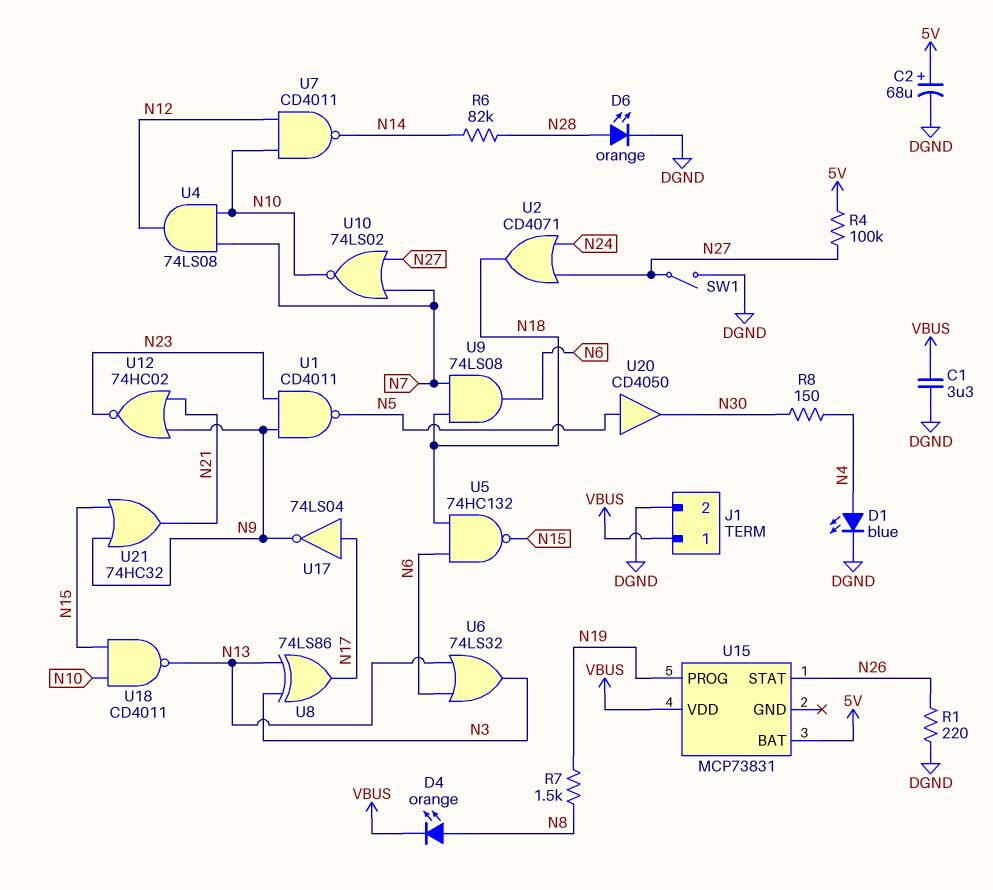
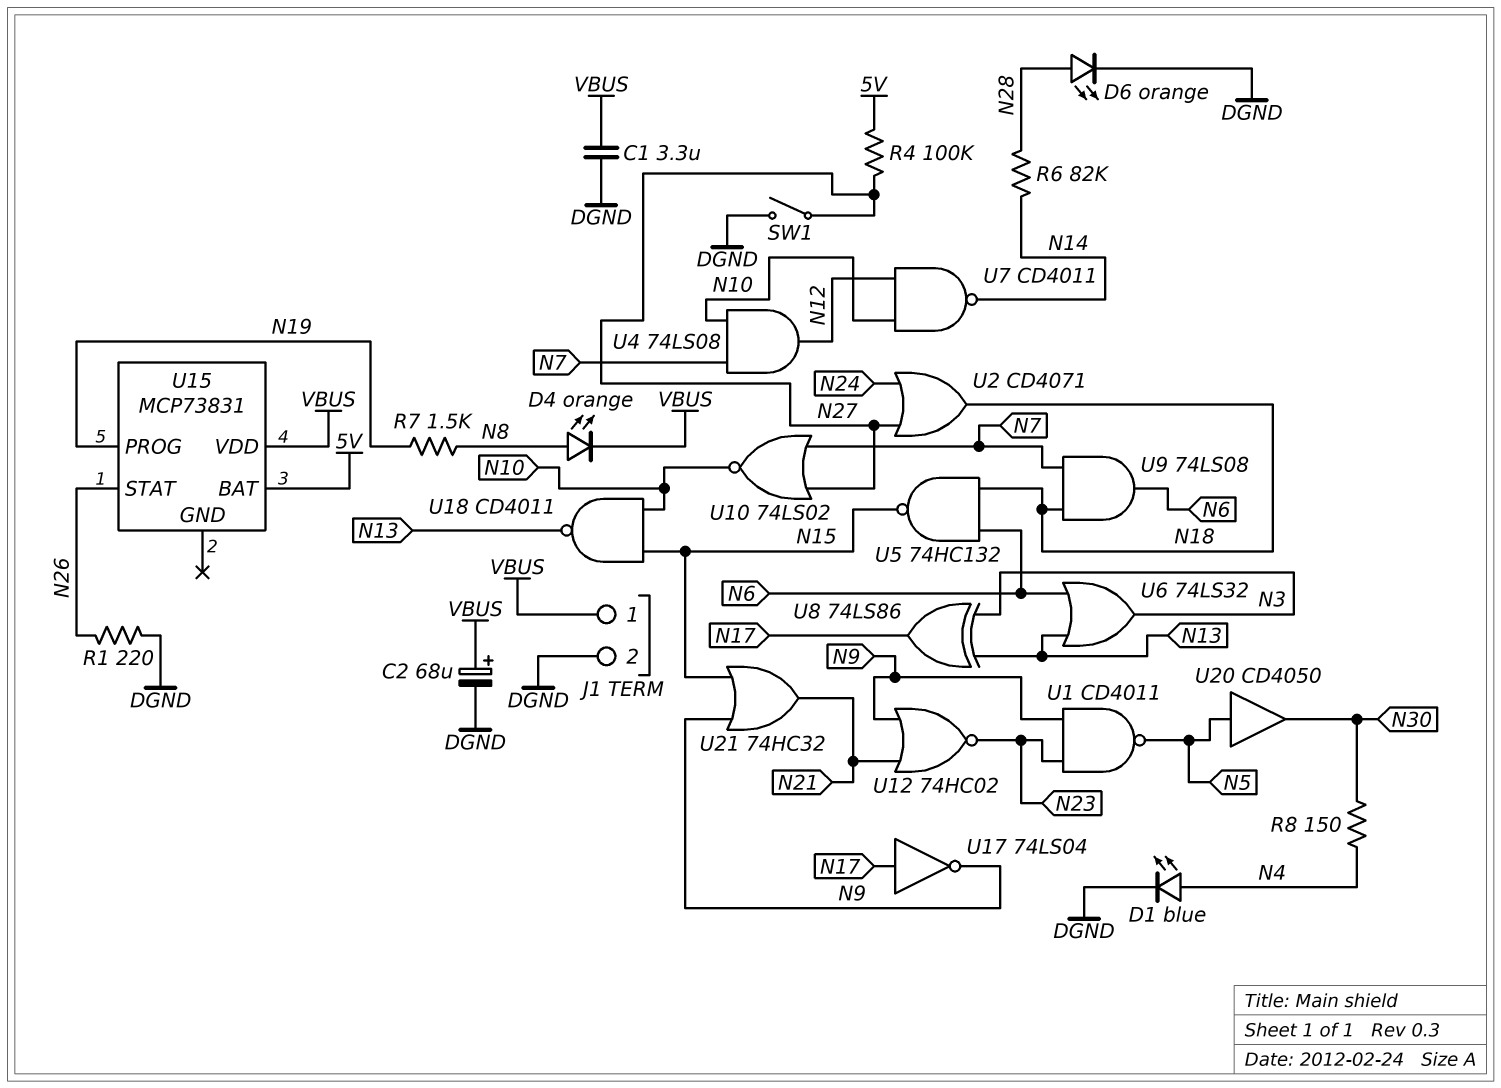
C2: 68uF (plus 5V, minus DGND) -> 68uF (plus VBUS, minus DGND)

